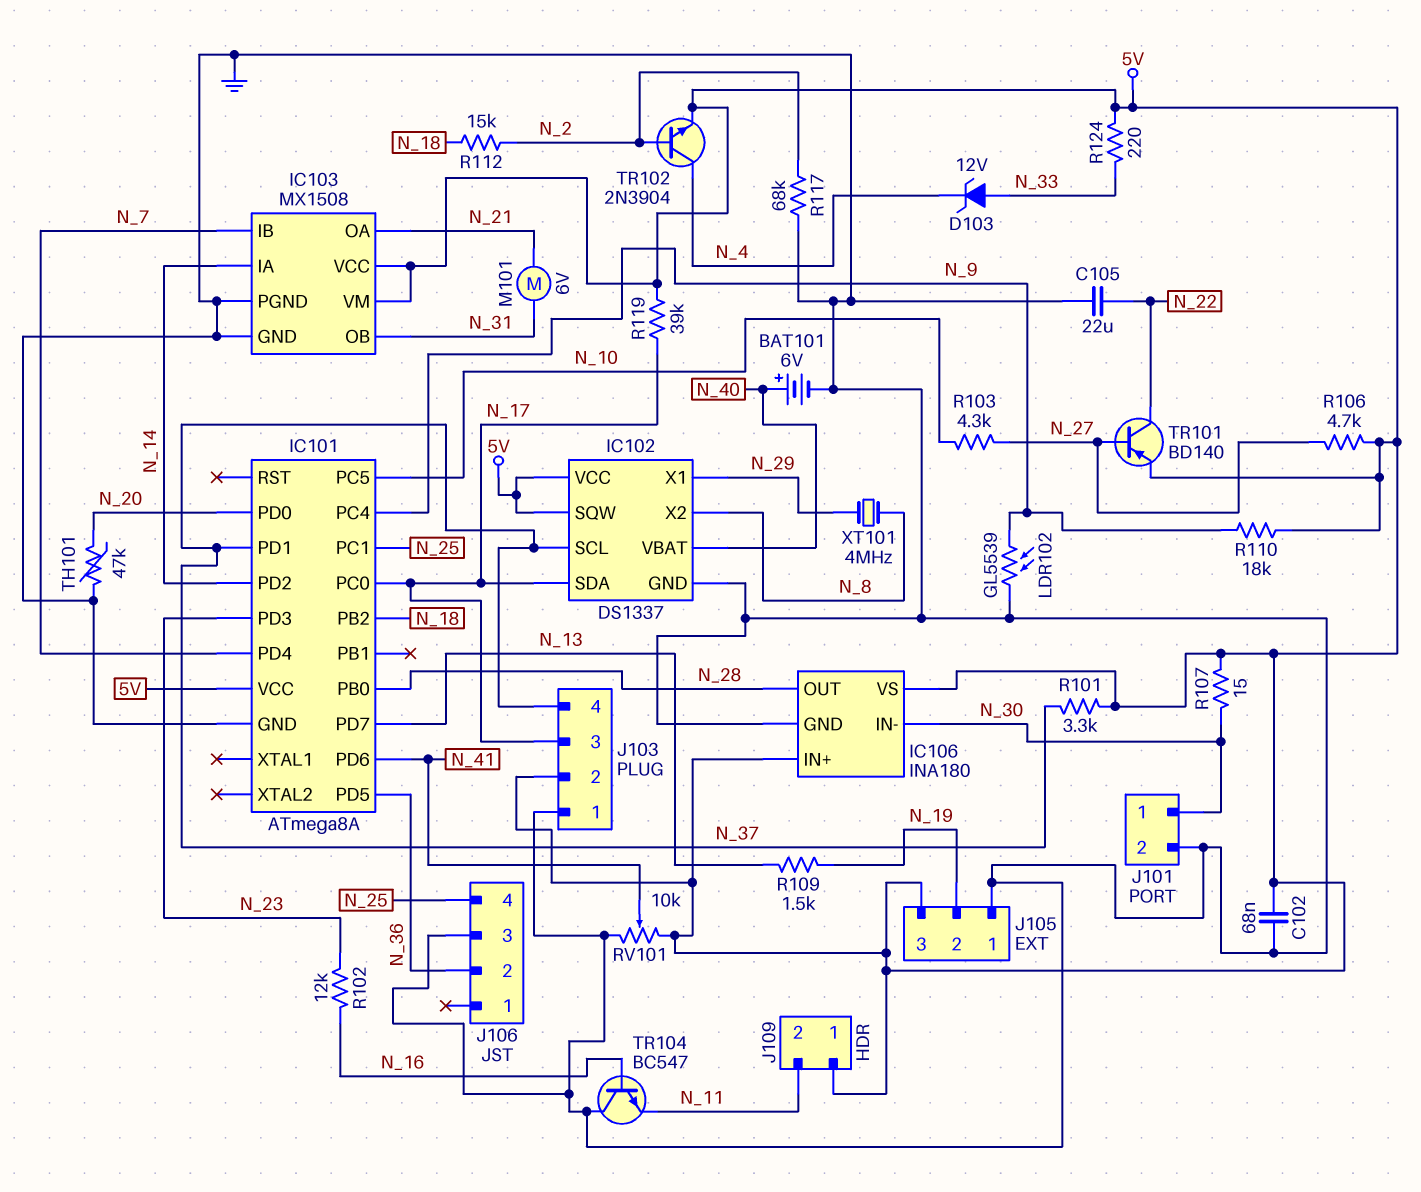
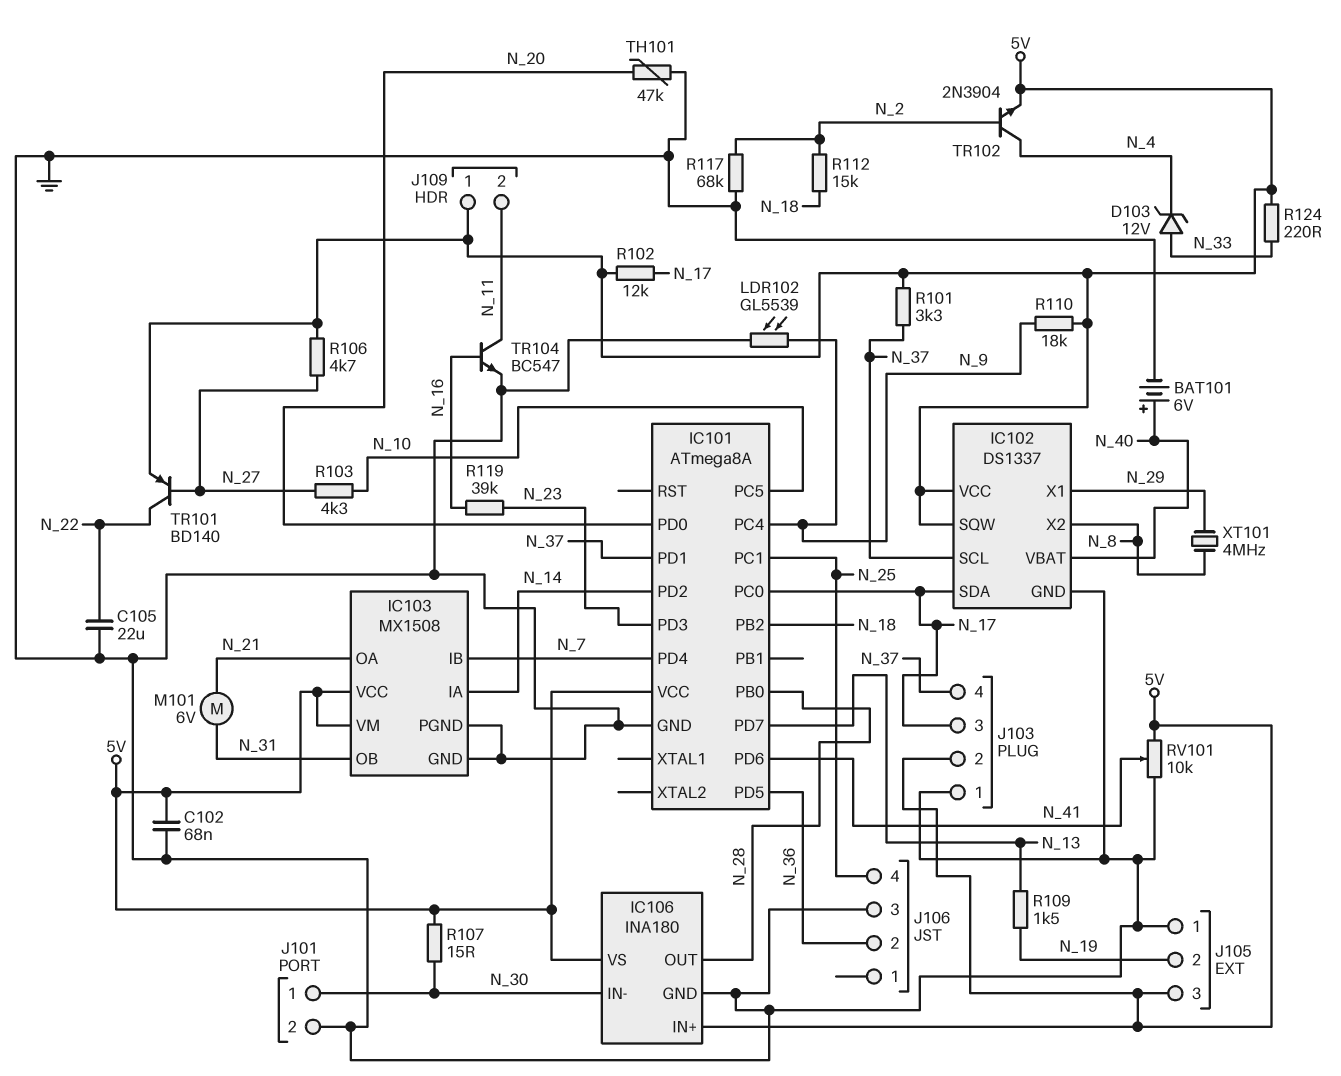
R102: 12k (N_16, N_23) -> 12k (5V, N_17)
R119: 39k (5V, N_17) -> 39k (N_16, N_23)
TR104: NPN BC547 (B N_16, C GND, E N_11) -> NPN BC547 (B N_16, C N_11, E GND)

